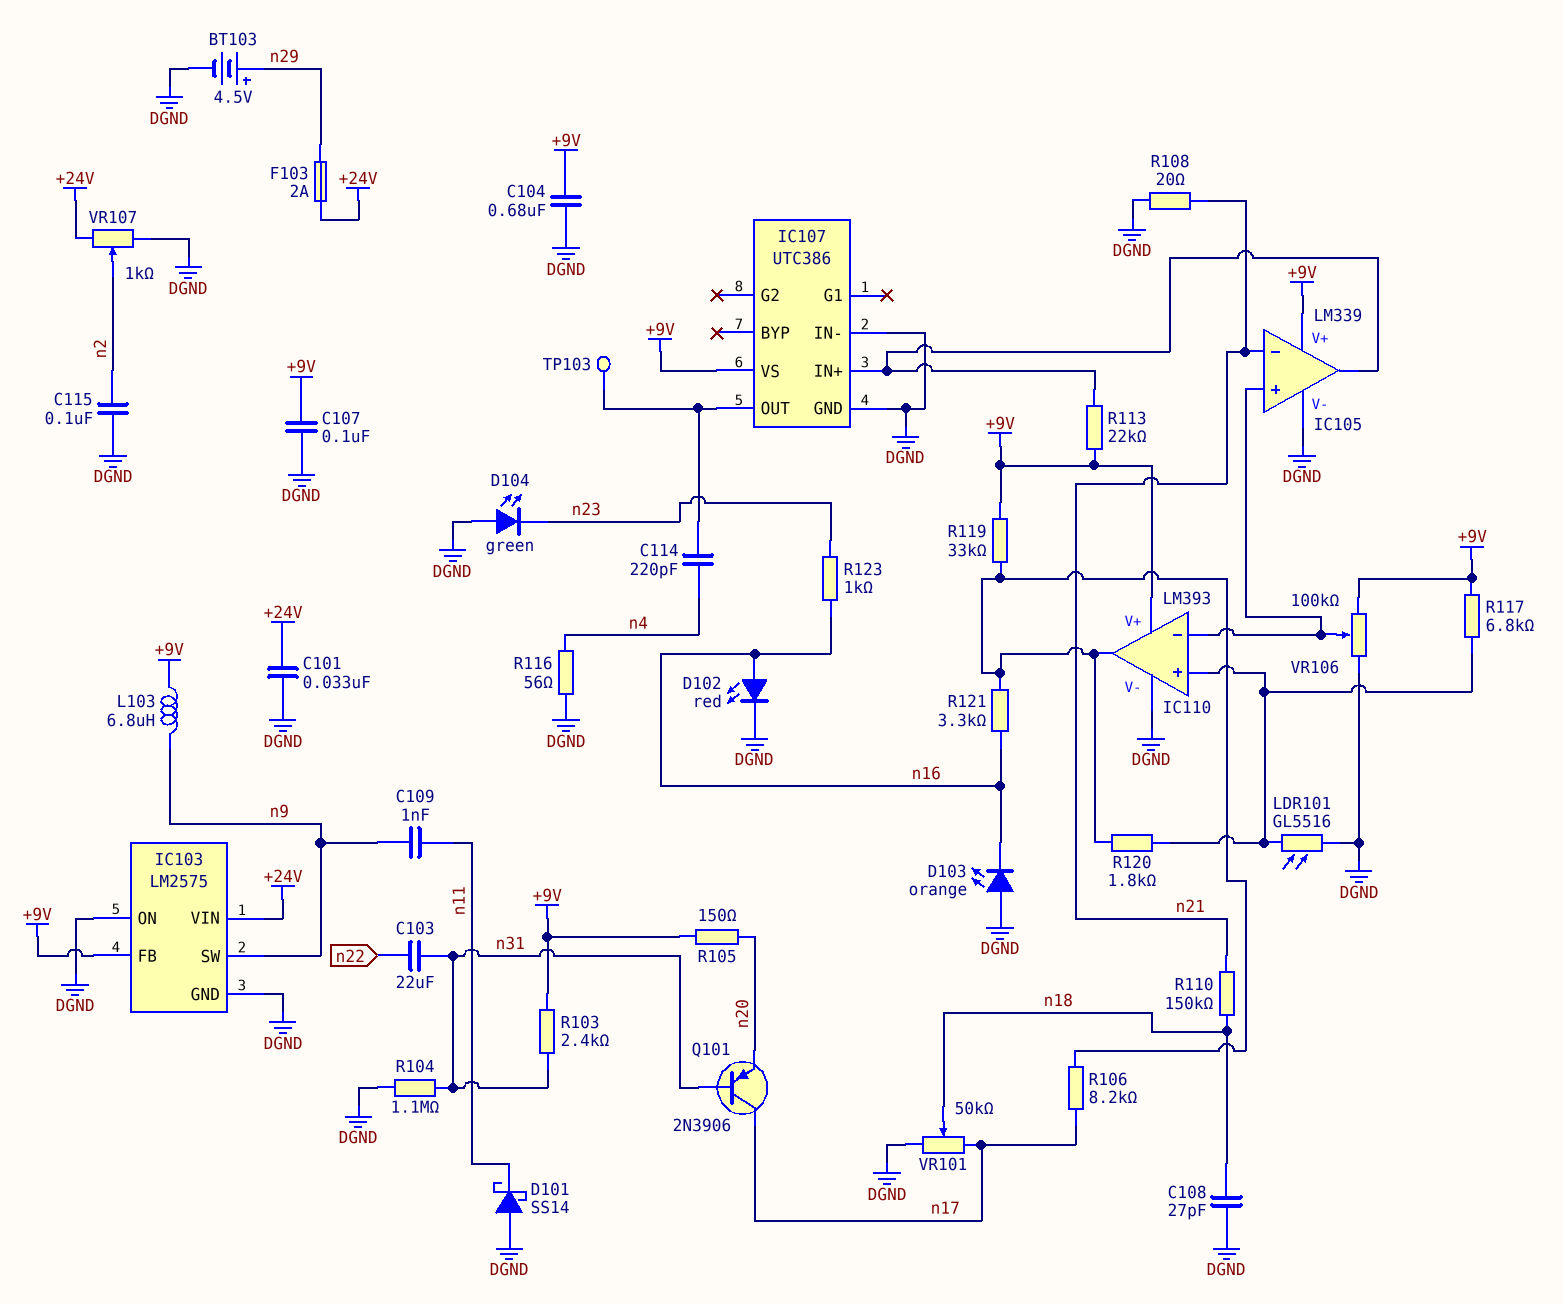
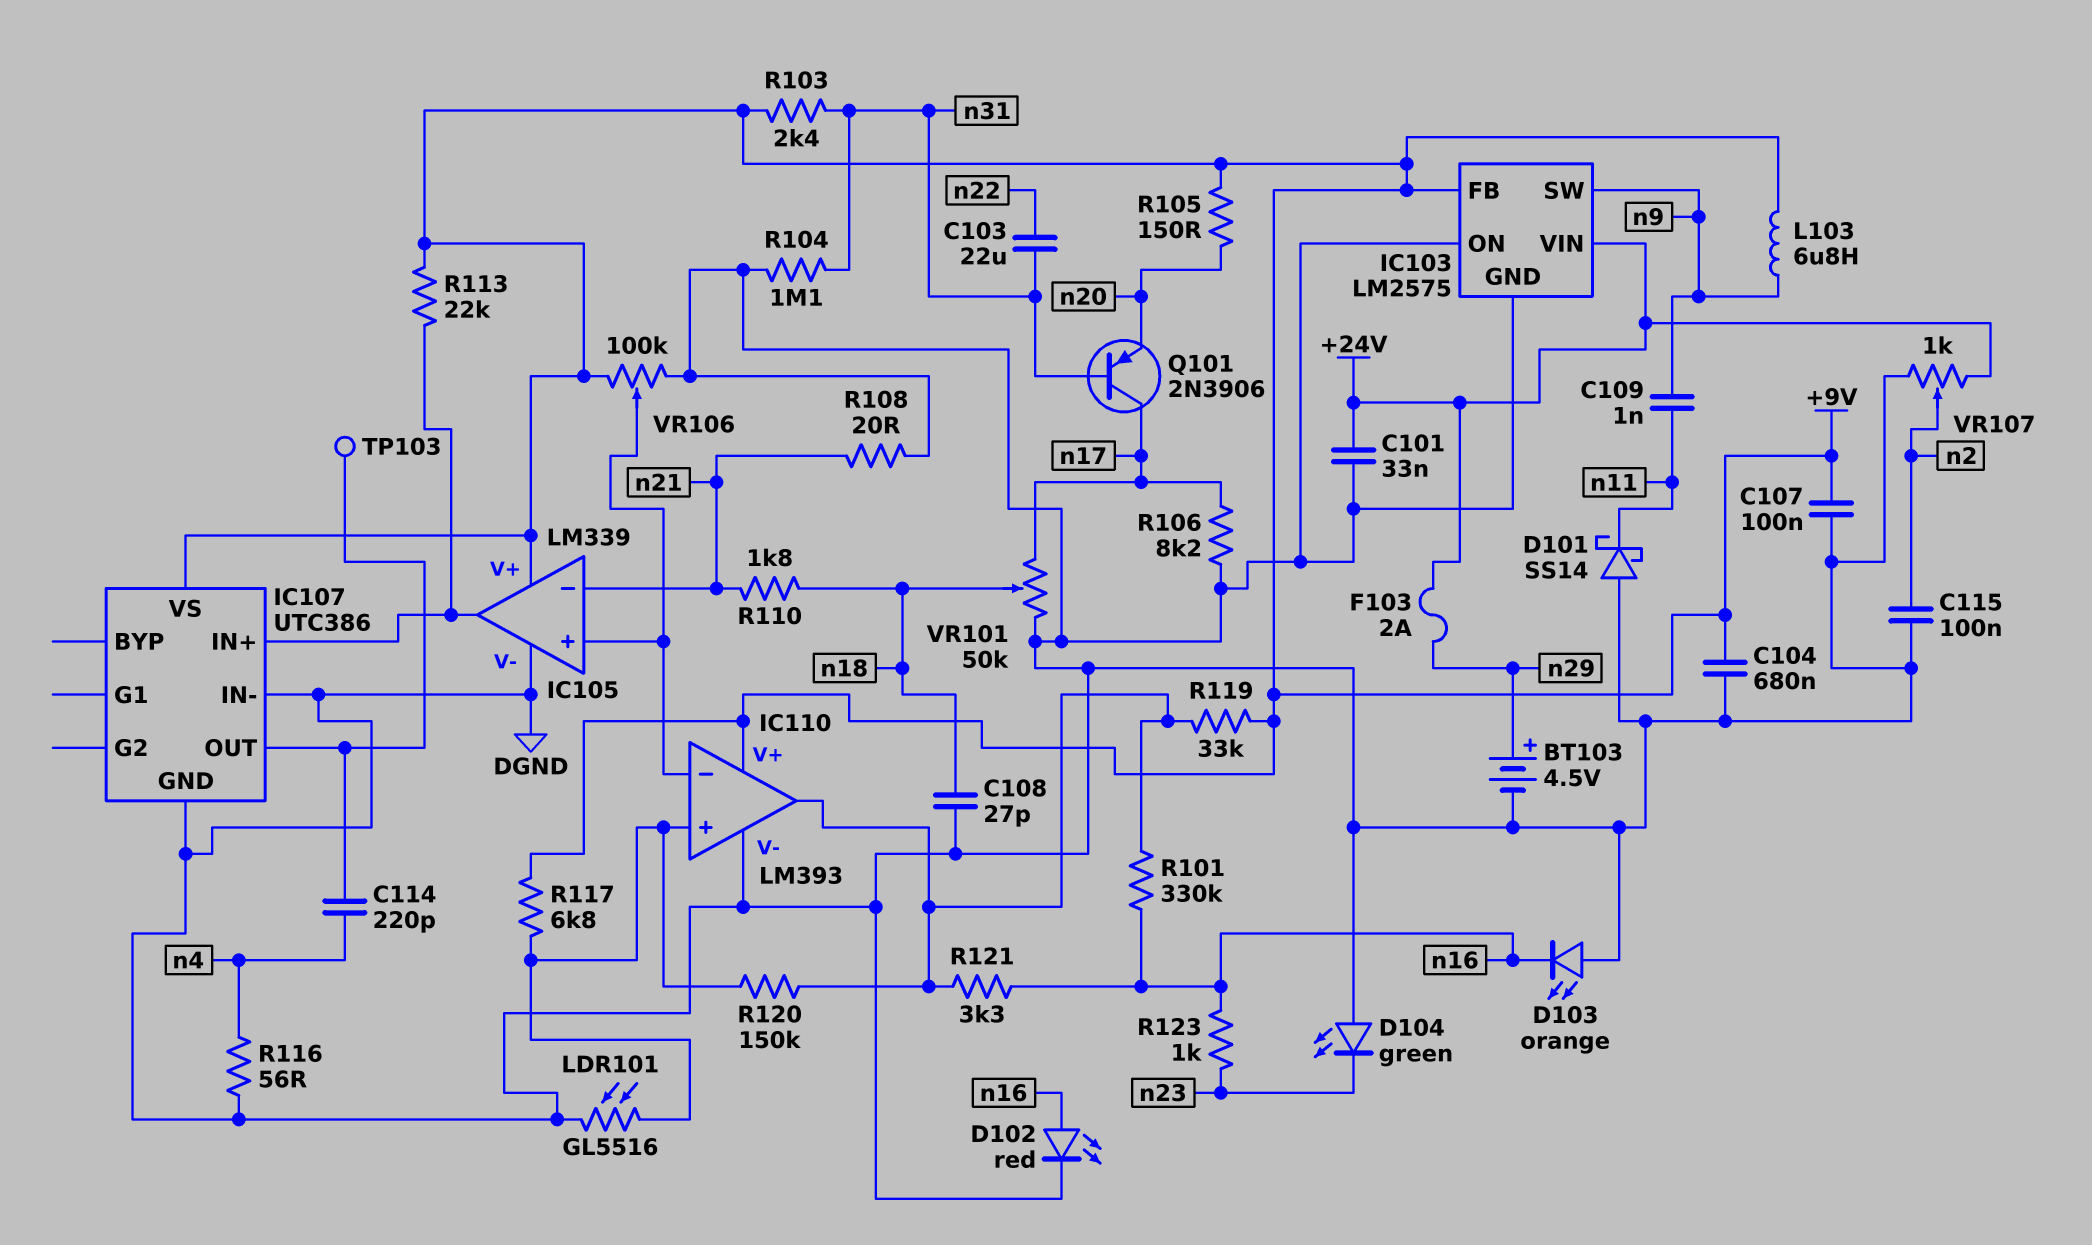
R101: none -> 330k (IC110/out, n16)
R106: 8.2k (IC110/out, n17) -> 8.2k (DGND, n17)
R110: 150k (n18, n21) -> 1.8k (n18, n21)
R120: 1.8k (IC110/in+, IC110/out) -> 150k (IC110/in+, IC110/out)

